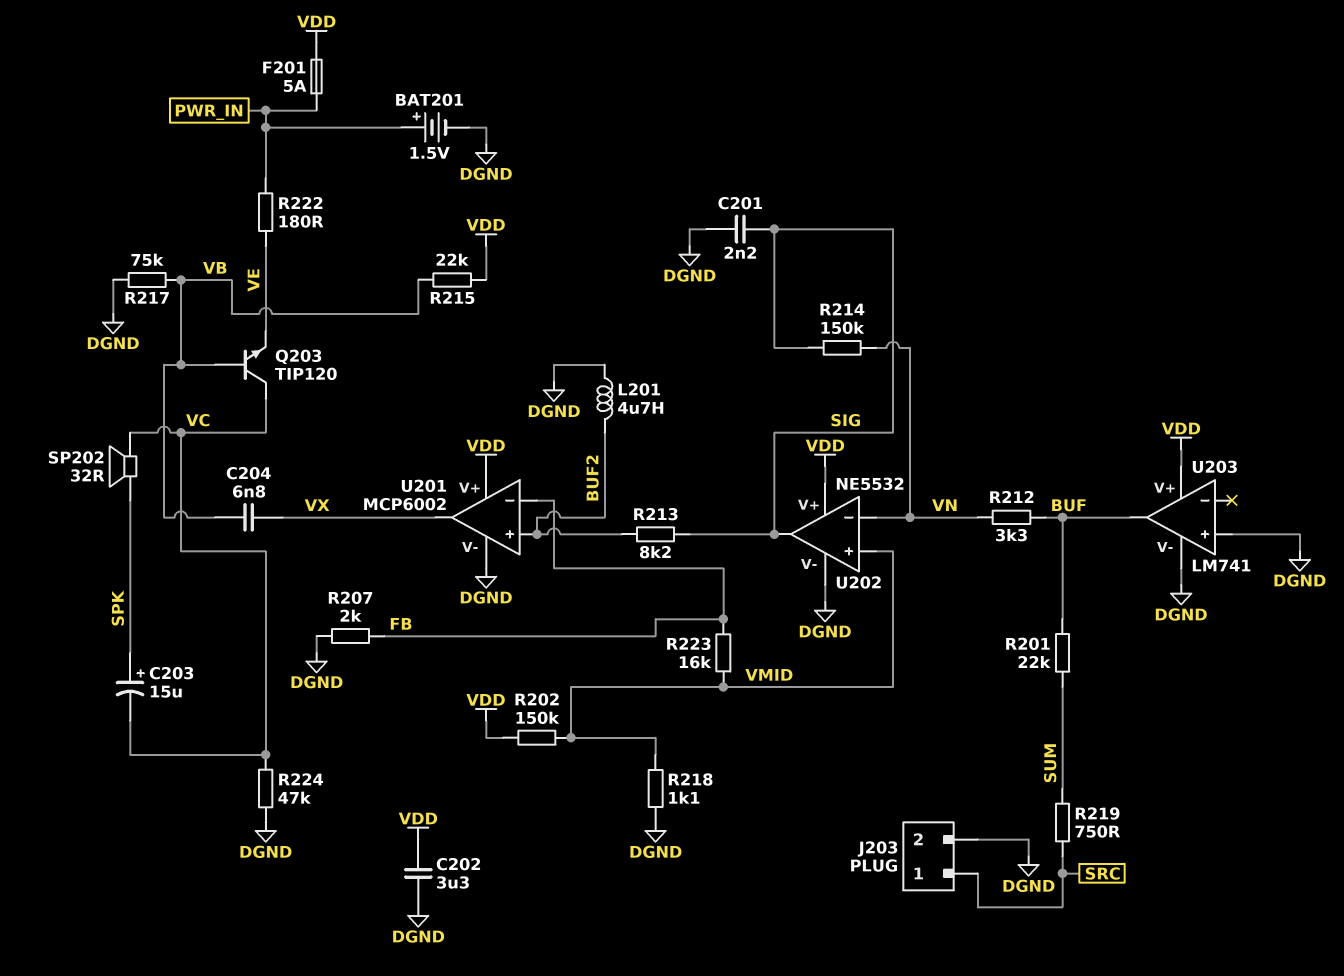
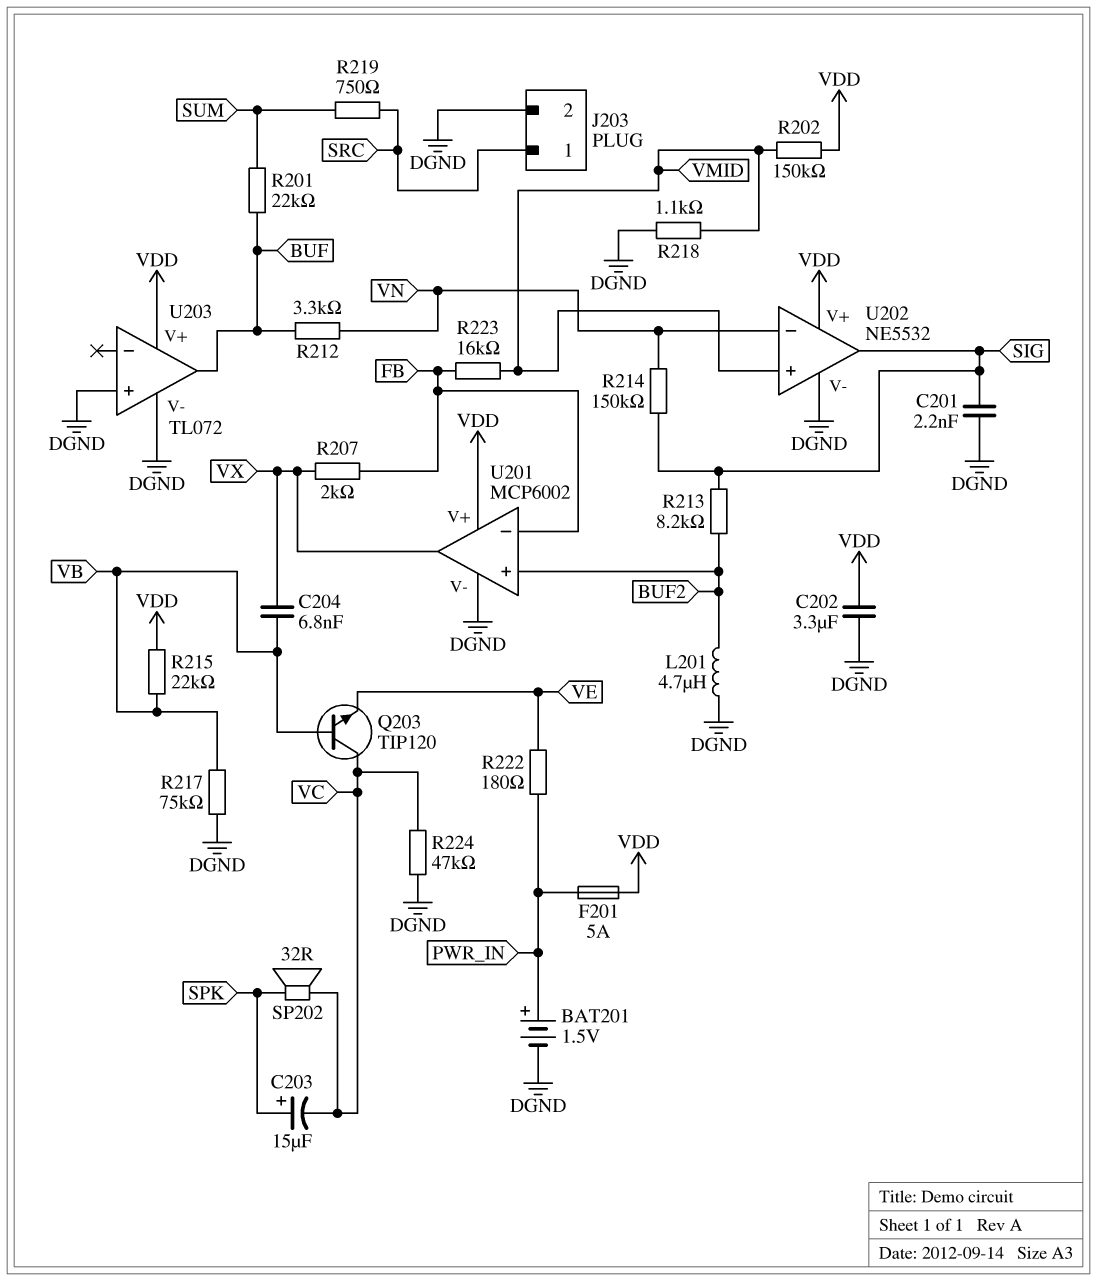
R207: 2k (DGND, FB) -> 2k (FB, VX)
U203: LM741 -> TL072

